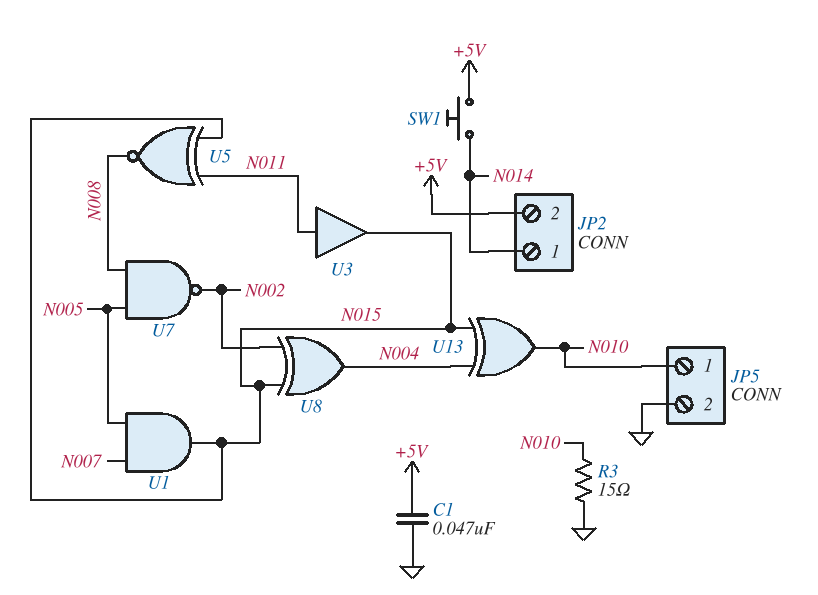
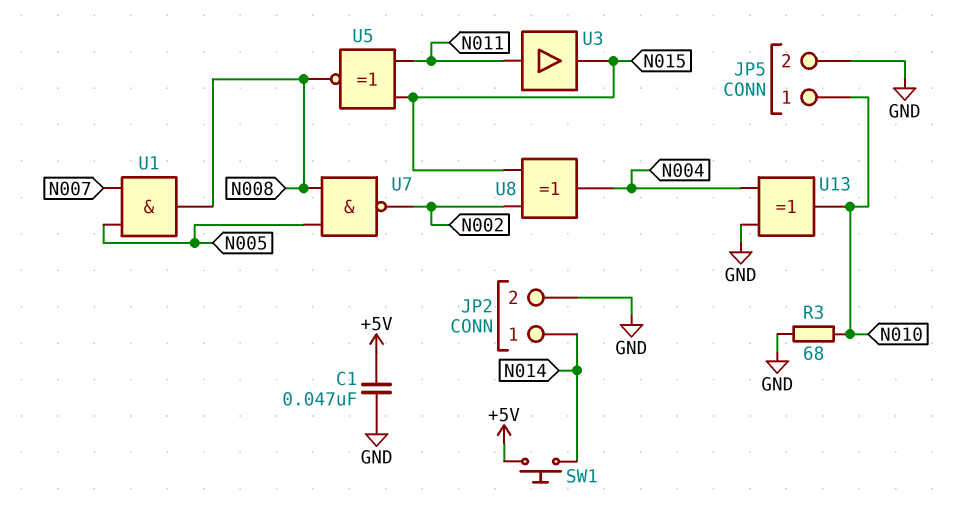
JP2 pin 2: +5V -> GND
R3: 15 (GND, N010) -> 68 (GND, N010)
U1: AND (in N005, in N007, out N015) -> AND (in N005, in N007, out N008)
U13: XOR (in N004, in N015, out N010) -> XOR (in GND, in N004, out N010)

